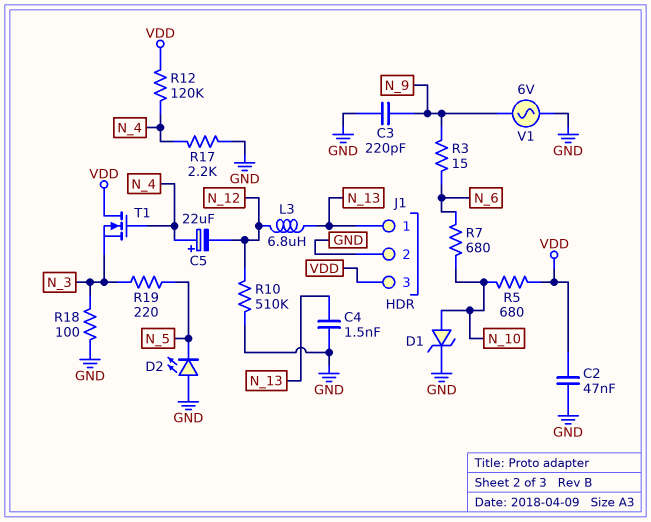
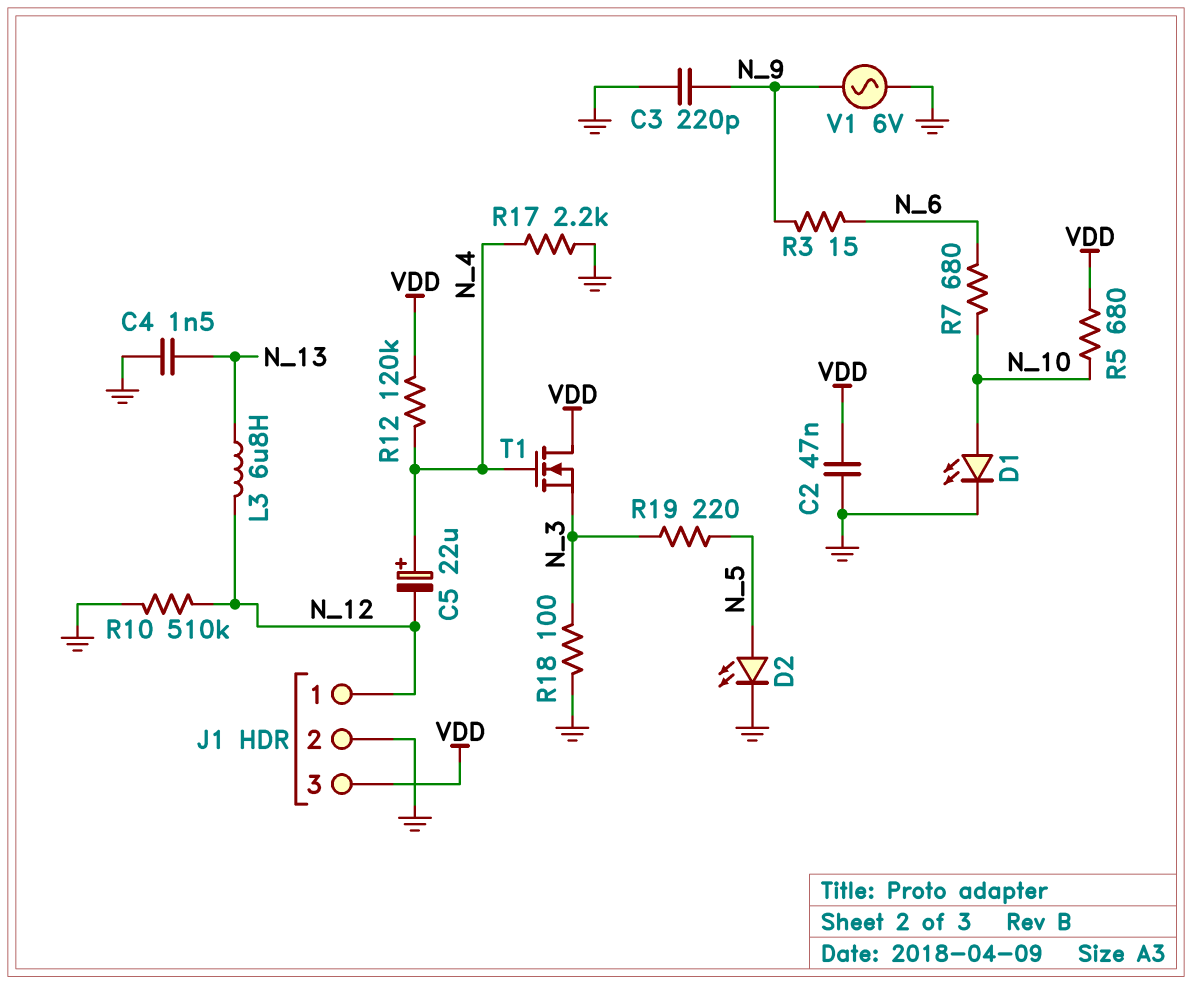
D1: zener (A N_10, K GND) -> LED (A N_10, K GND)
D2: LED (A GND, K N_5) -> LED (A N_5, K GND)
J1 pin 1: N_13 -> N_12

